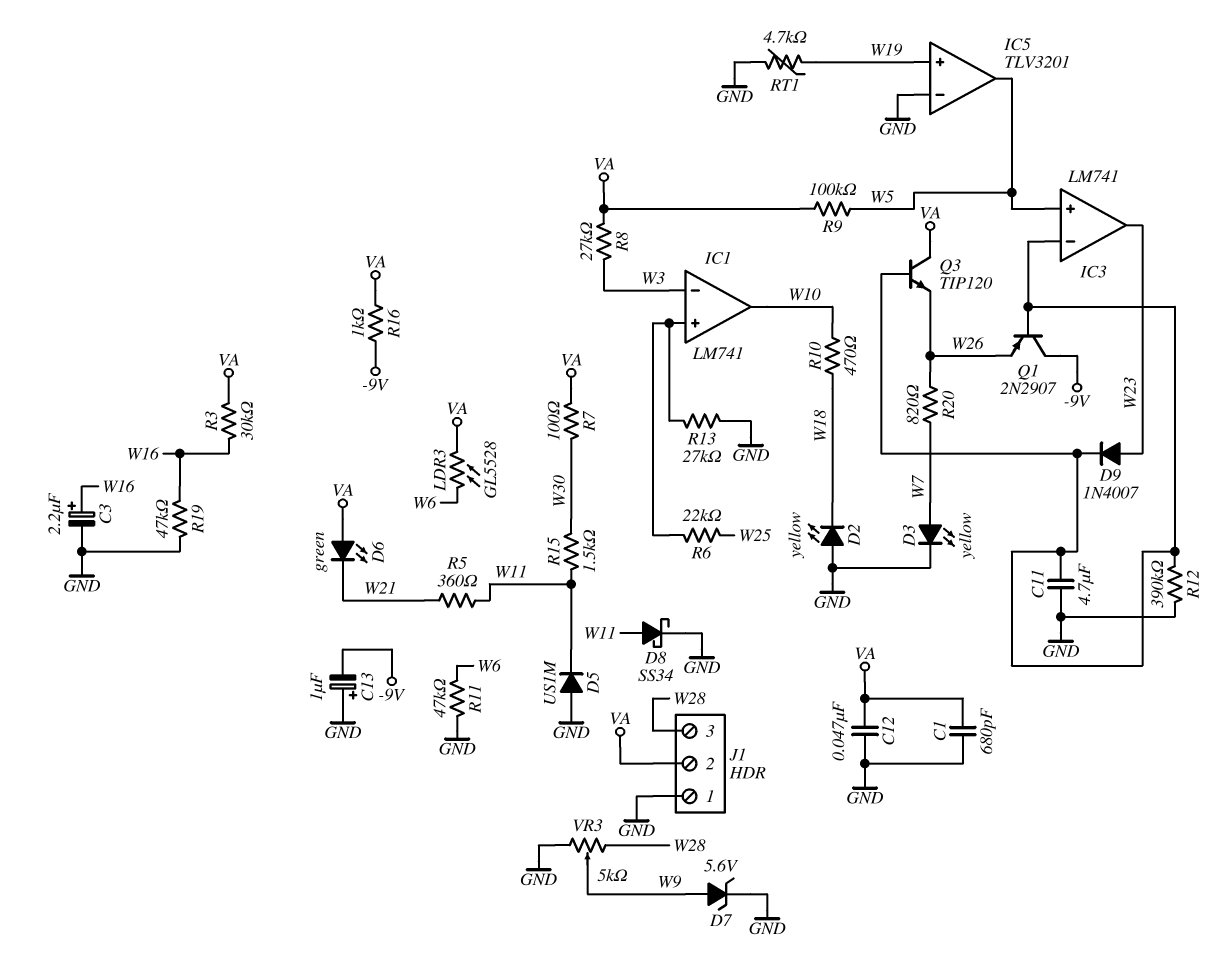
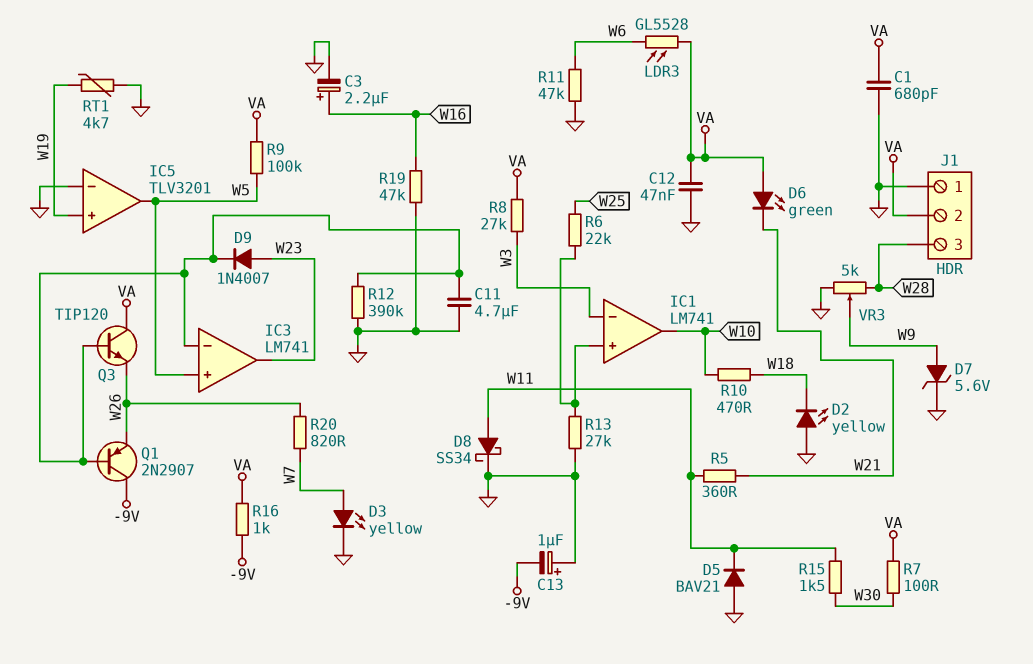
D5: diode US1M (A GND, K W11) -> diode BAV21 (A GND, K W11)
R3: 30k (VA, W16) -> none

